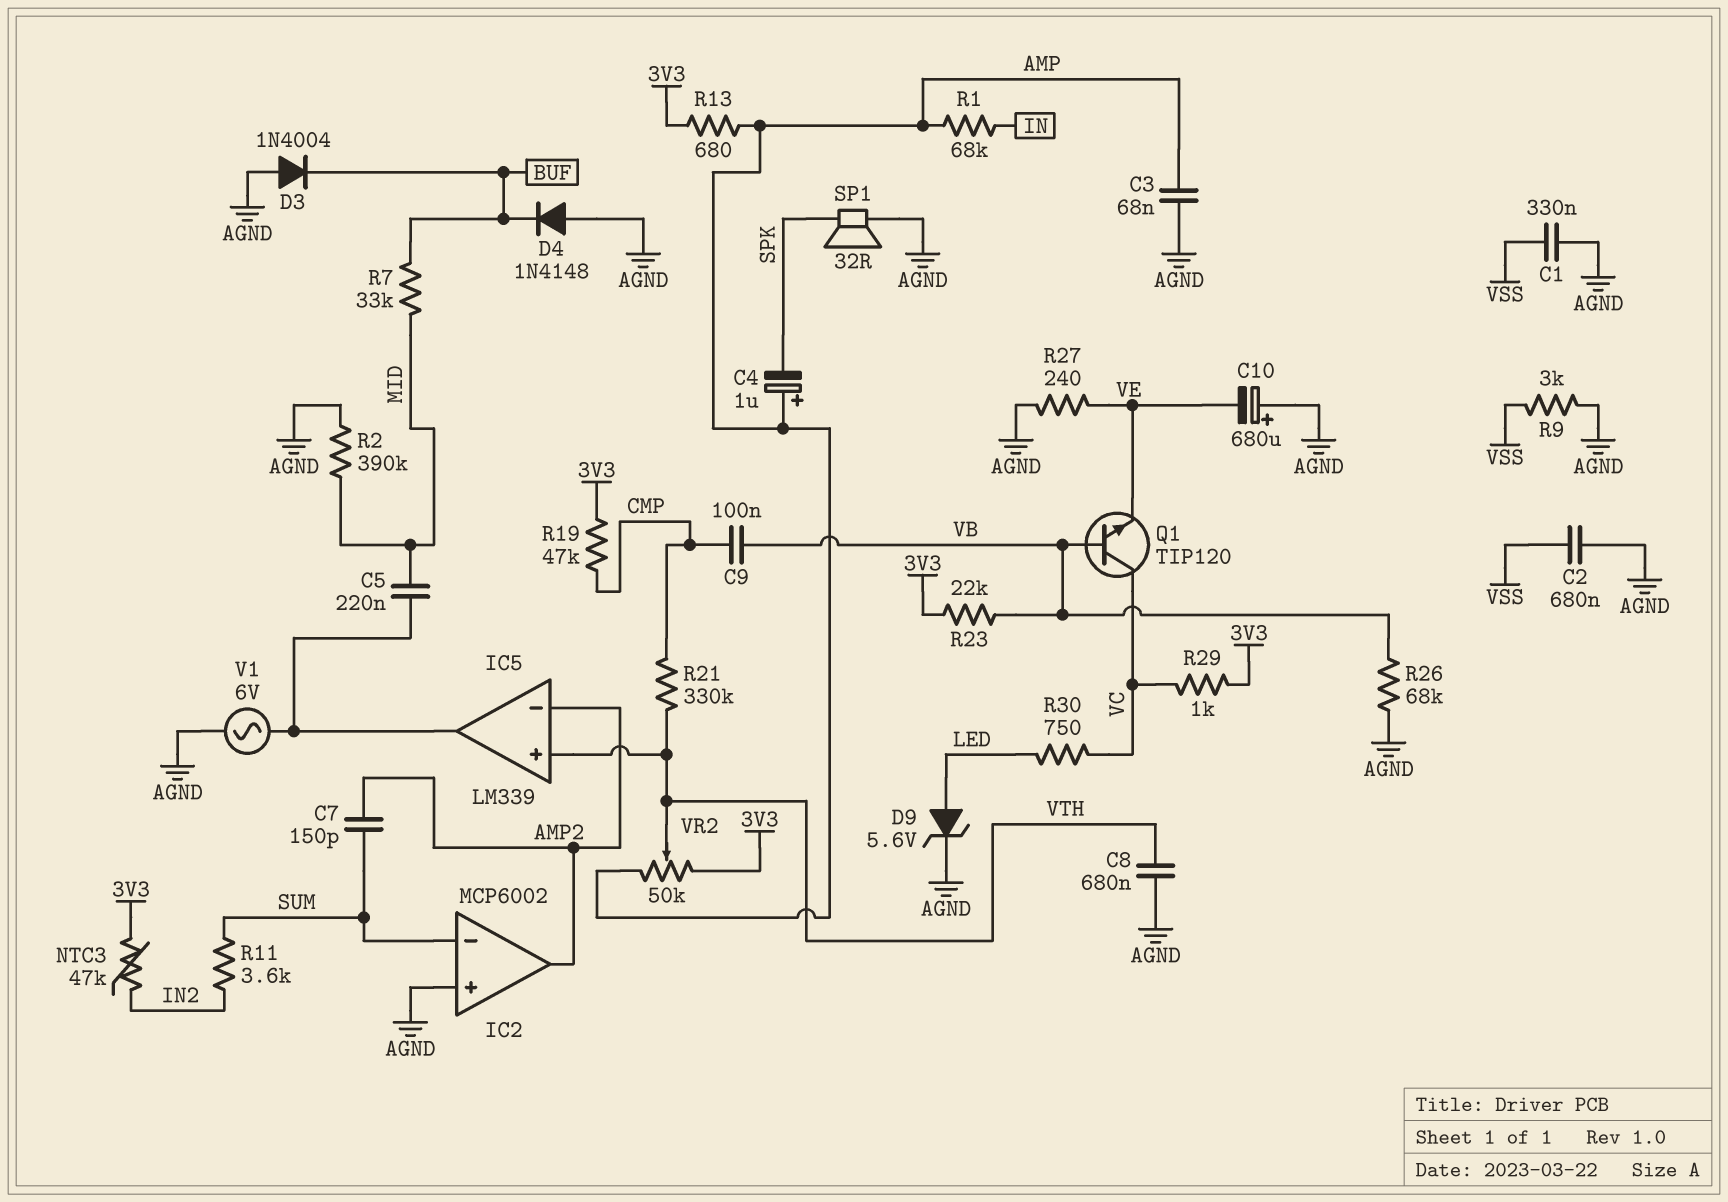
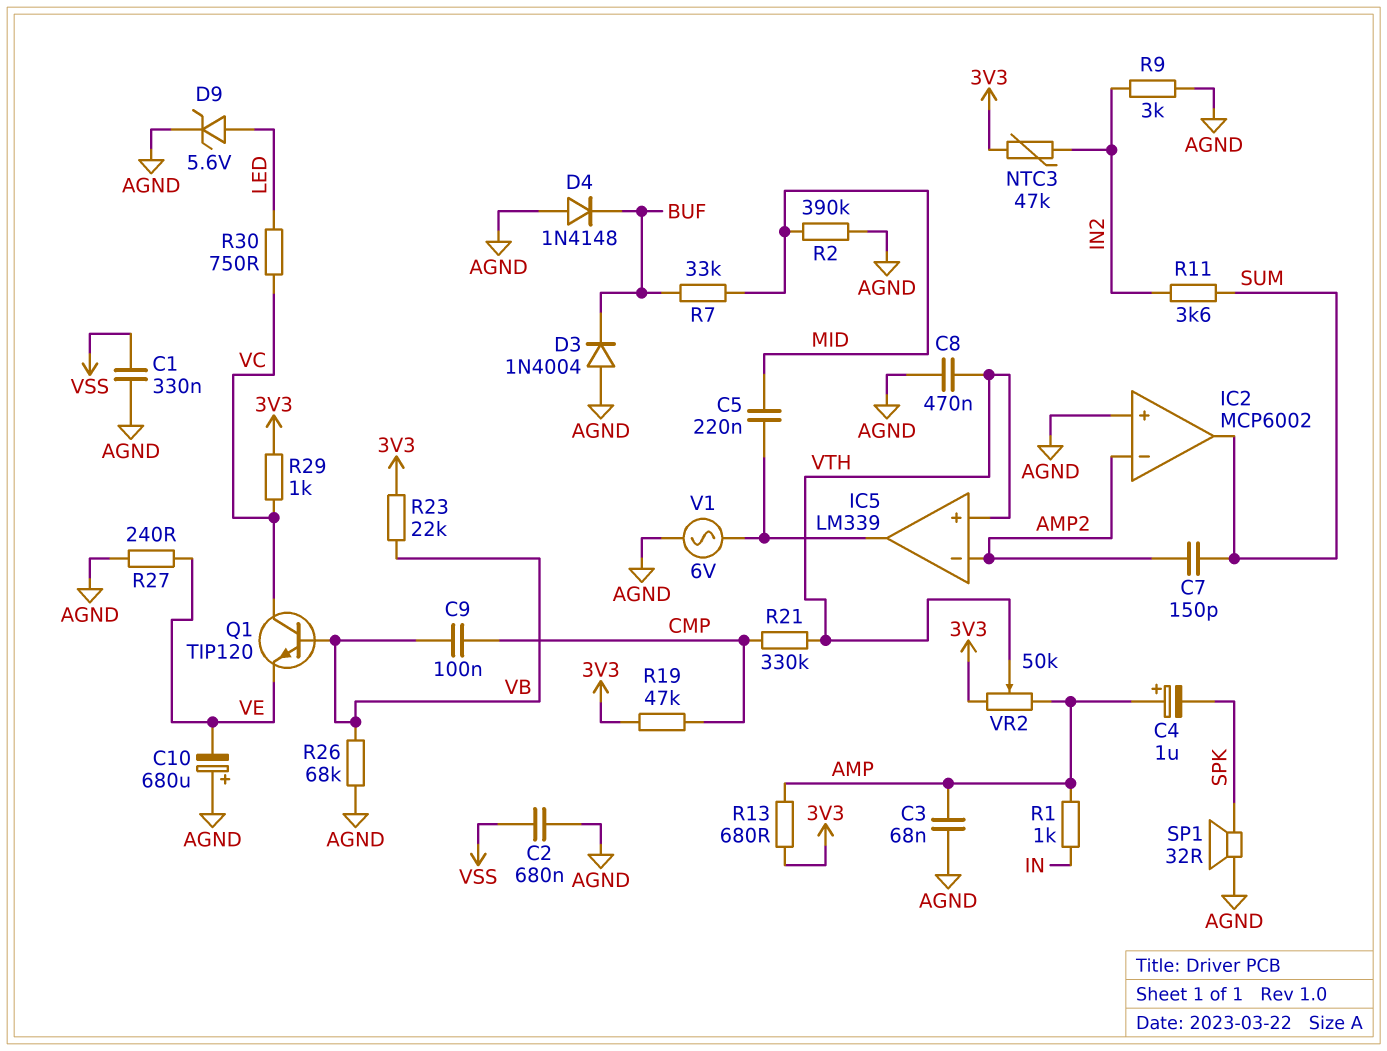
C8: 680nF (AGND, VTH) -> 470nF (AGND, VTH)
IC2 pin in-: SUM -> AMP2
IC2 pin out: AMP2 -> SUM
R1: 68k (AMP, IN) -> 1k (AMP, IN)
R9: 3k (AGND, VSS) -> 3k (AGND, IN2)

